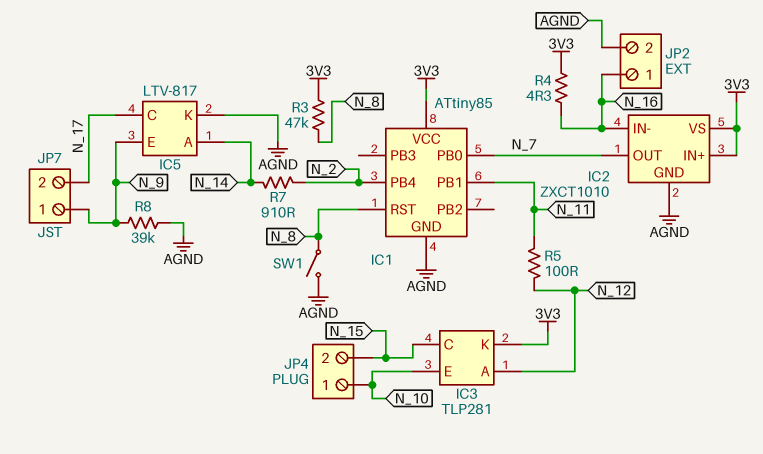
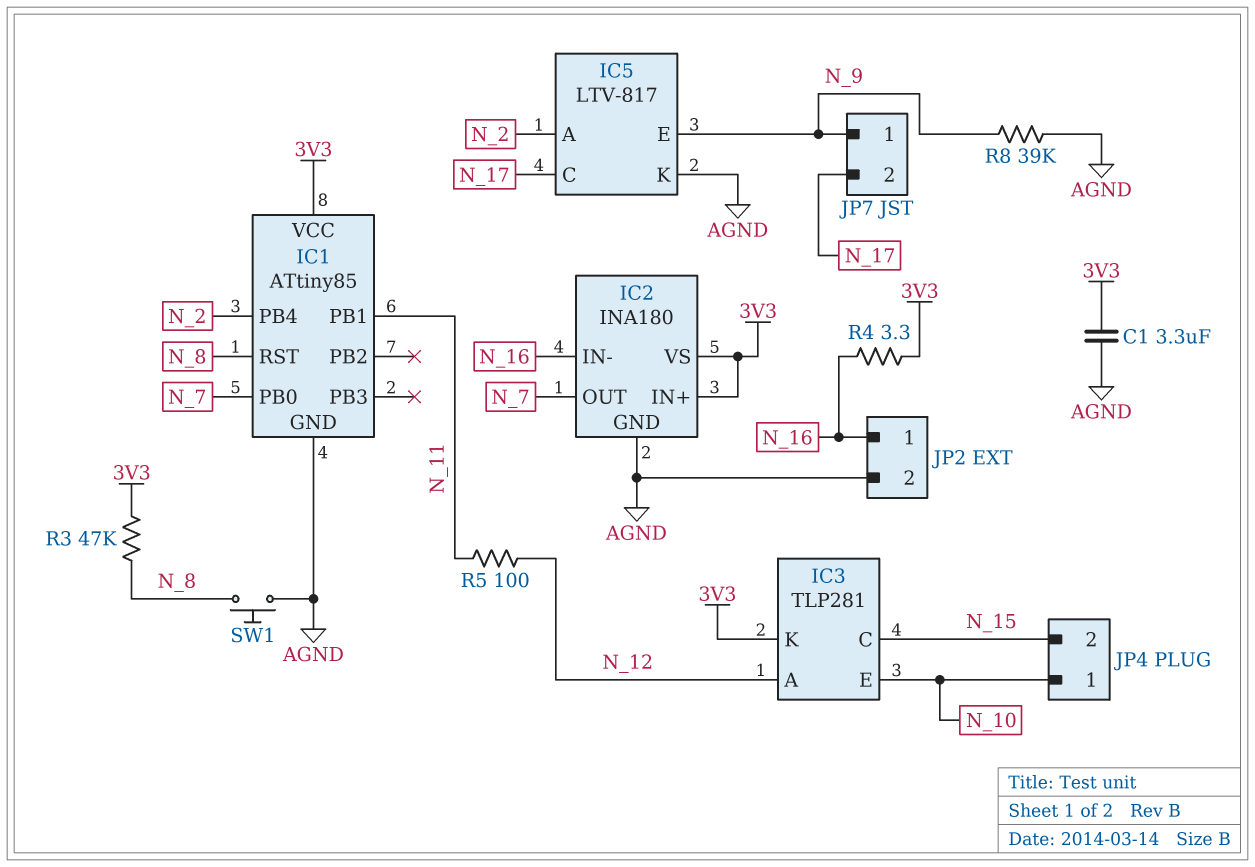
C1: none -> 3.3uF (3V3, AGND)
IC2: ZXCT1010 -> INA180
IC5 pin A: N_14 -> N_2
R4: 4.3 (3V3, N_16) -> 3.3 (3V3, N_16)
R7: 910 (N_2, N_14) -> none
SW1: switch (AGND, N_8) -> button (AGND, N_8)

